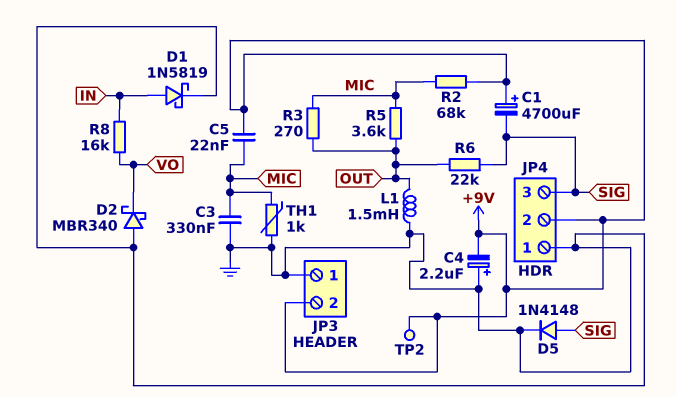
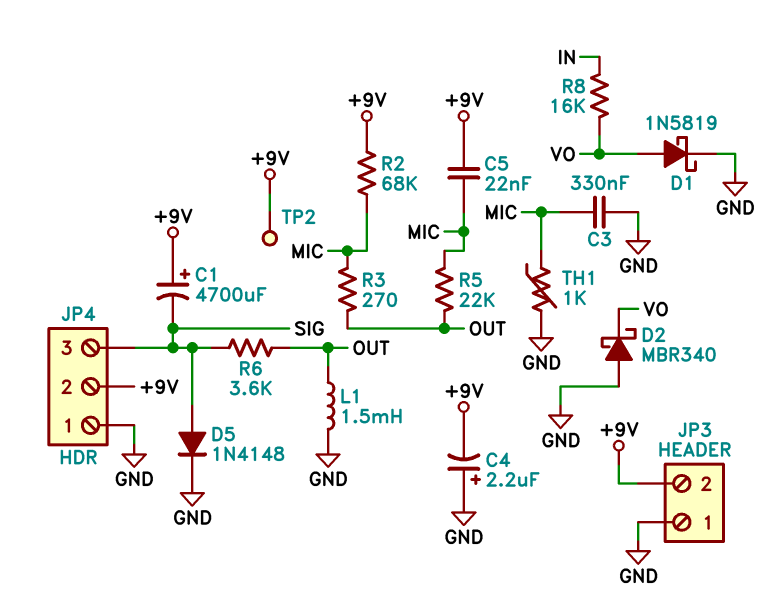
D1: schottky 1N5819 (A IN, K GND) -> schottky 1N5819 (A VO, K GND)
R5: 3.6k (MIC, OUT) -> 22k (MIC, OUT)
R6: 22k (OUT, SIG) -> 3.6k (OUT, SIG)

